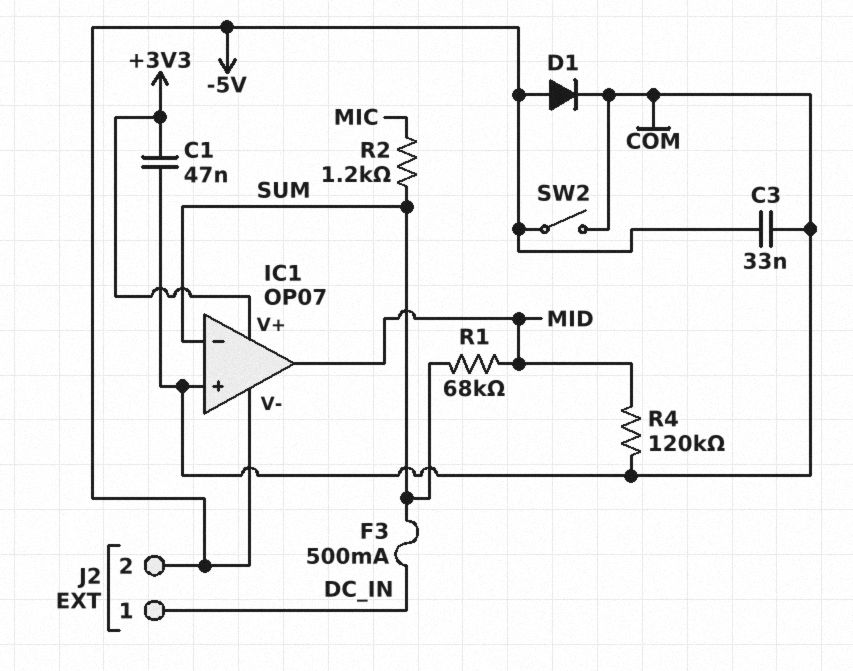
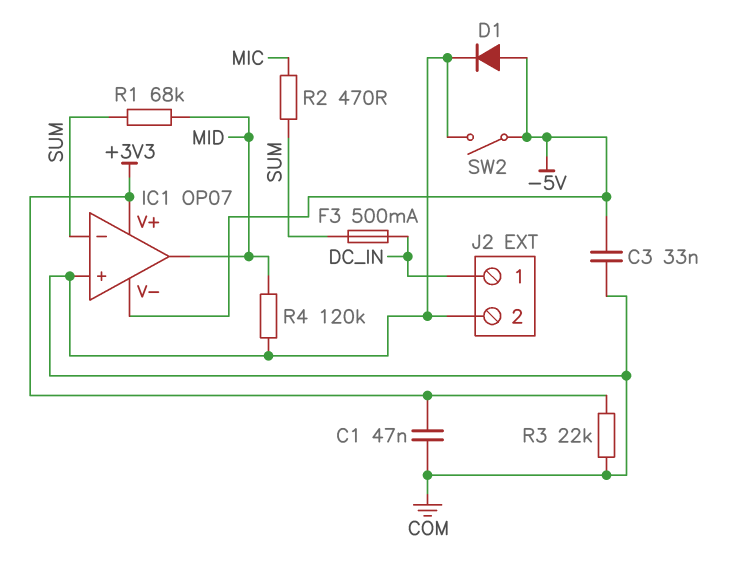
J2 pin 2: -5V -> COM
R2: 1.2k (MIC, SUM) -> 470 (MIC, SUM)
R3: none -> 22k (+3V3, COM)

